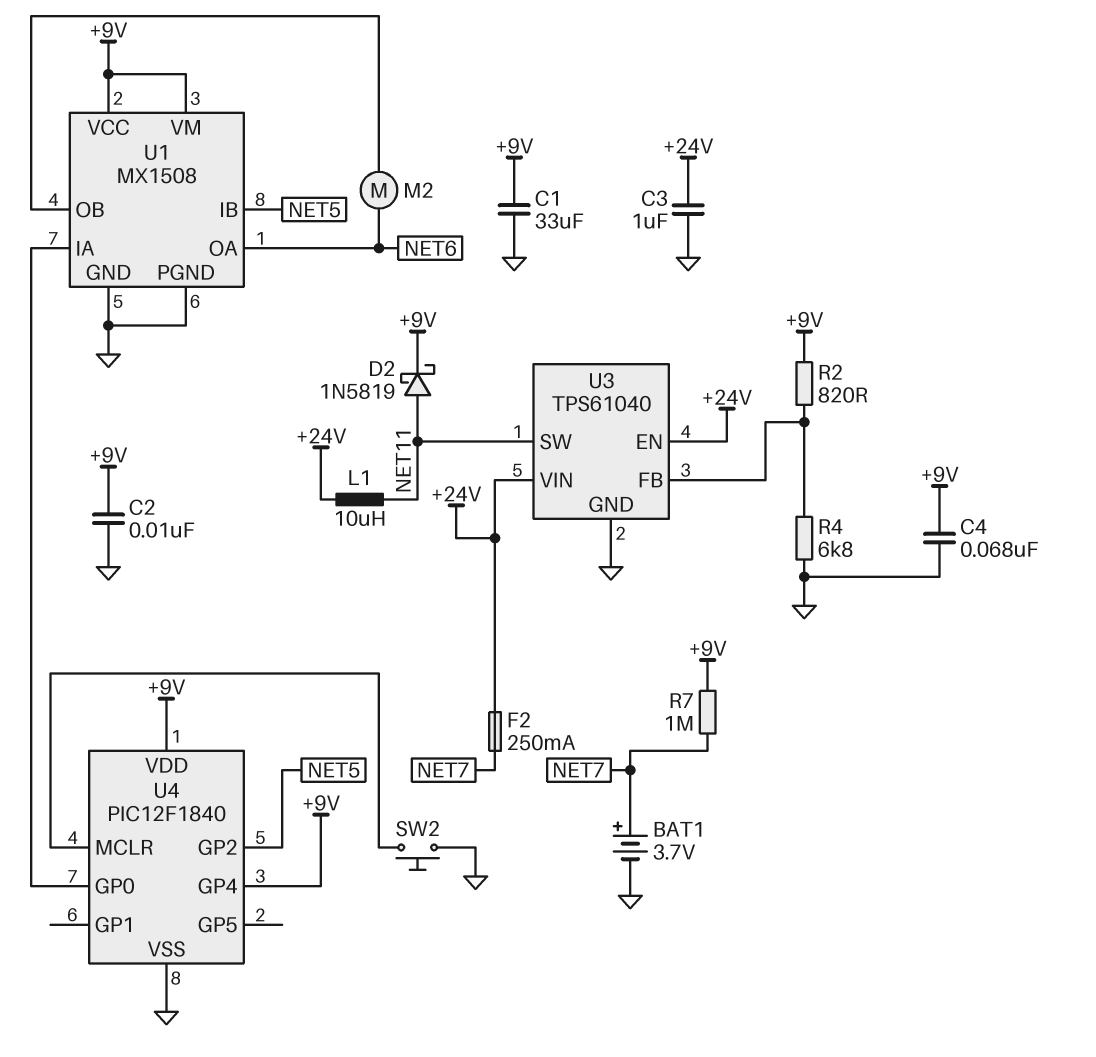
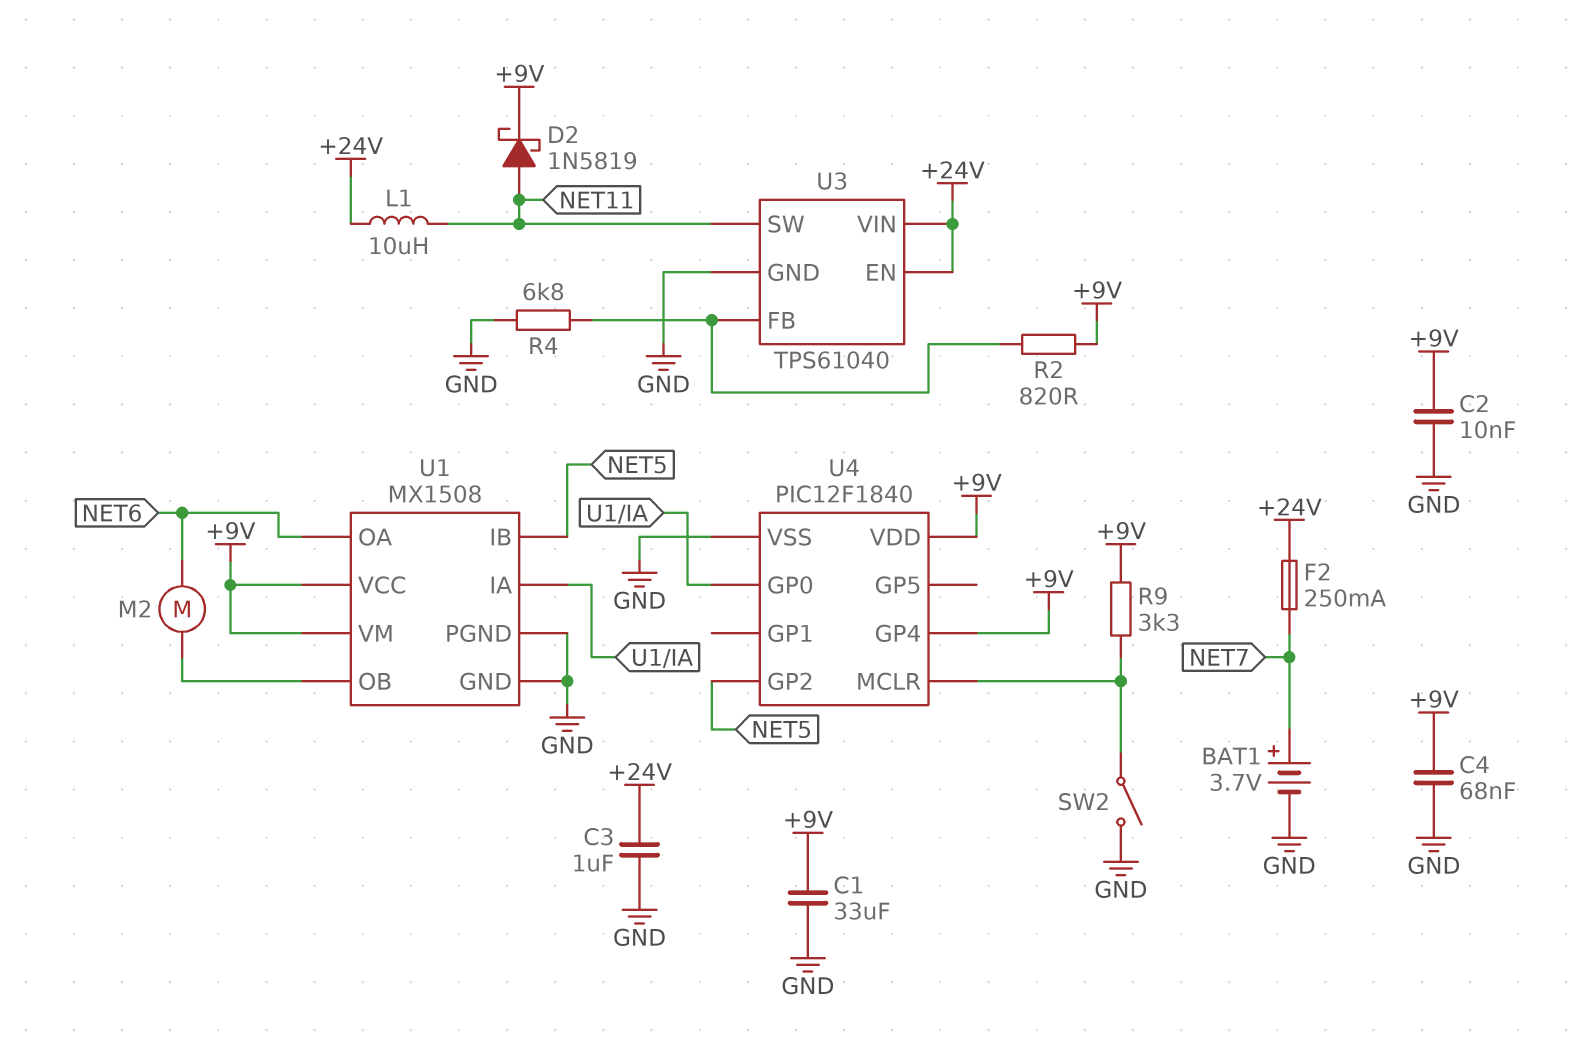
R7: 1M (+9V, NET7) -> none
R9: none -> 3.3k (+9V, U4/MCLR)
SW2: button (GND, U4/MCLR) -> switch (GND, U4/MCLR)

